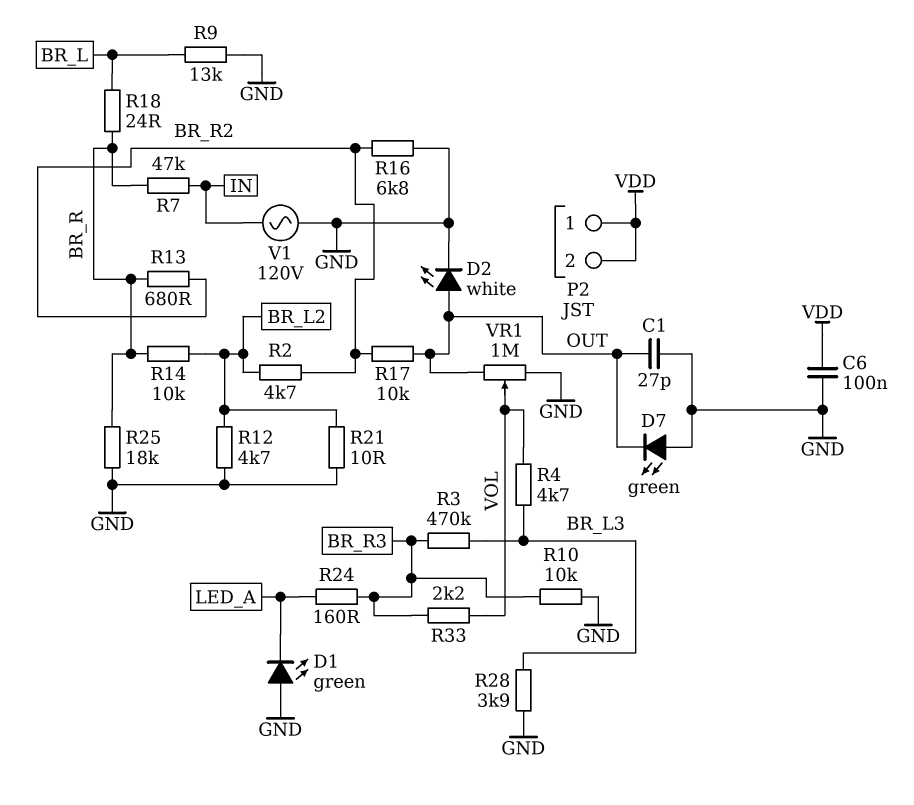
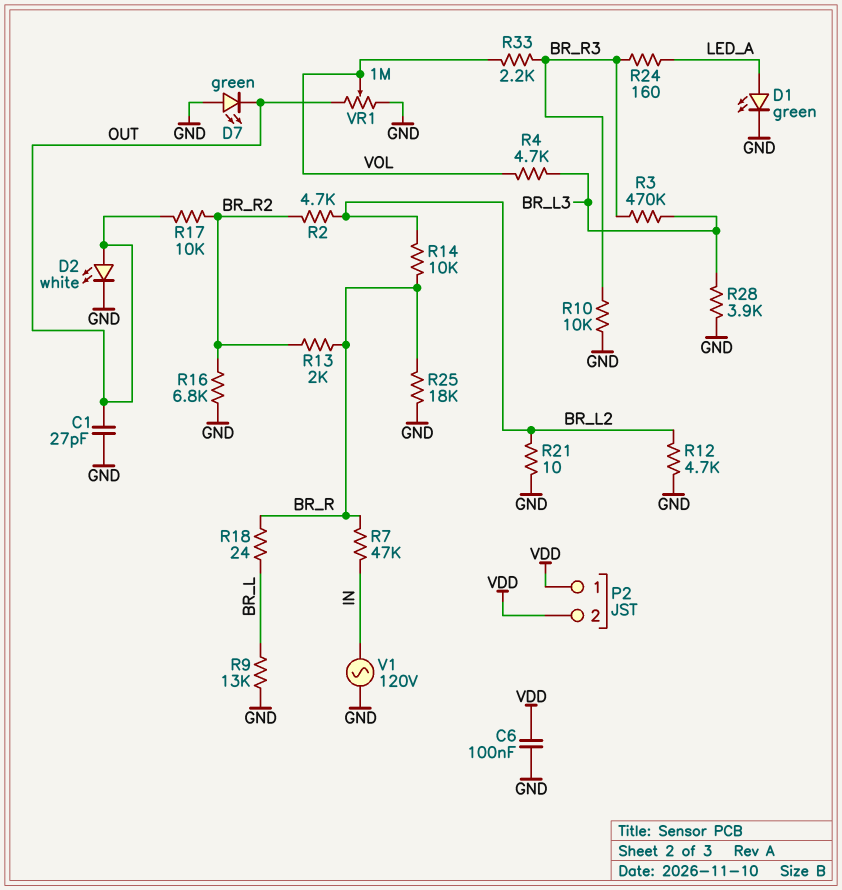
D1: LED green (A GND, K LED_A) -> LED green (A LED_A, K GND)
R13: 680 (BR_R, BR_R2) -> 2k (BR_R, BR_R2)

